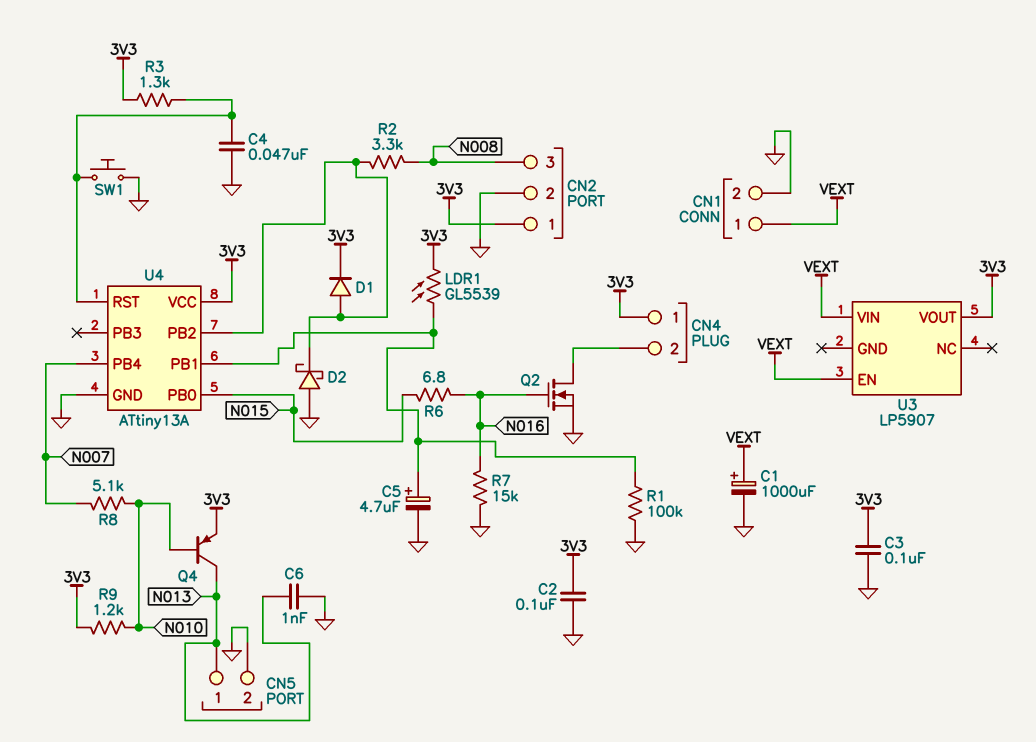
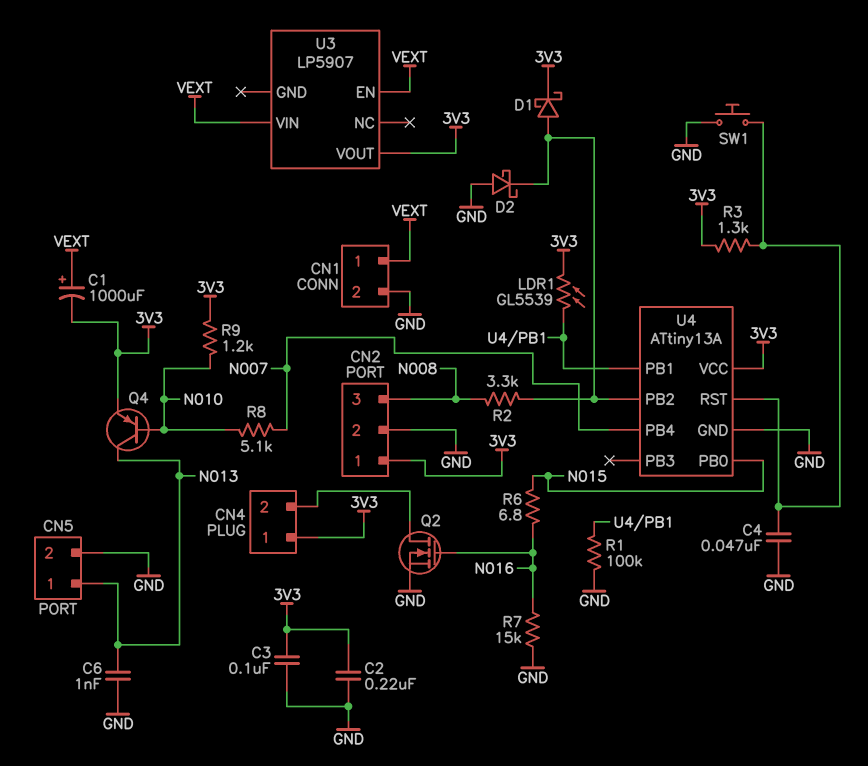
C1: 1000uF (plus VEXT, minus GND) -> 1000uF (plus VEXT, minus 3V3)
C2: 100nF (3V3, GND) -> 220nF (3V3, GND)
C5: 4.7uF (plus U4/PB1, minus GND) -> none
D1: diode (A U4/PB2, K 3V3) -> schottky (A U4/PB2, K 3V3)

